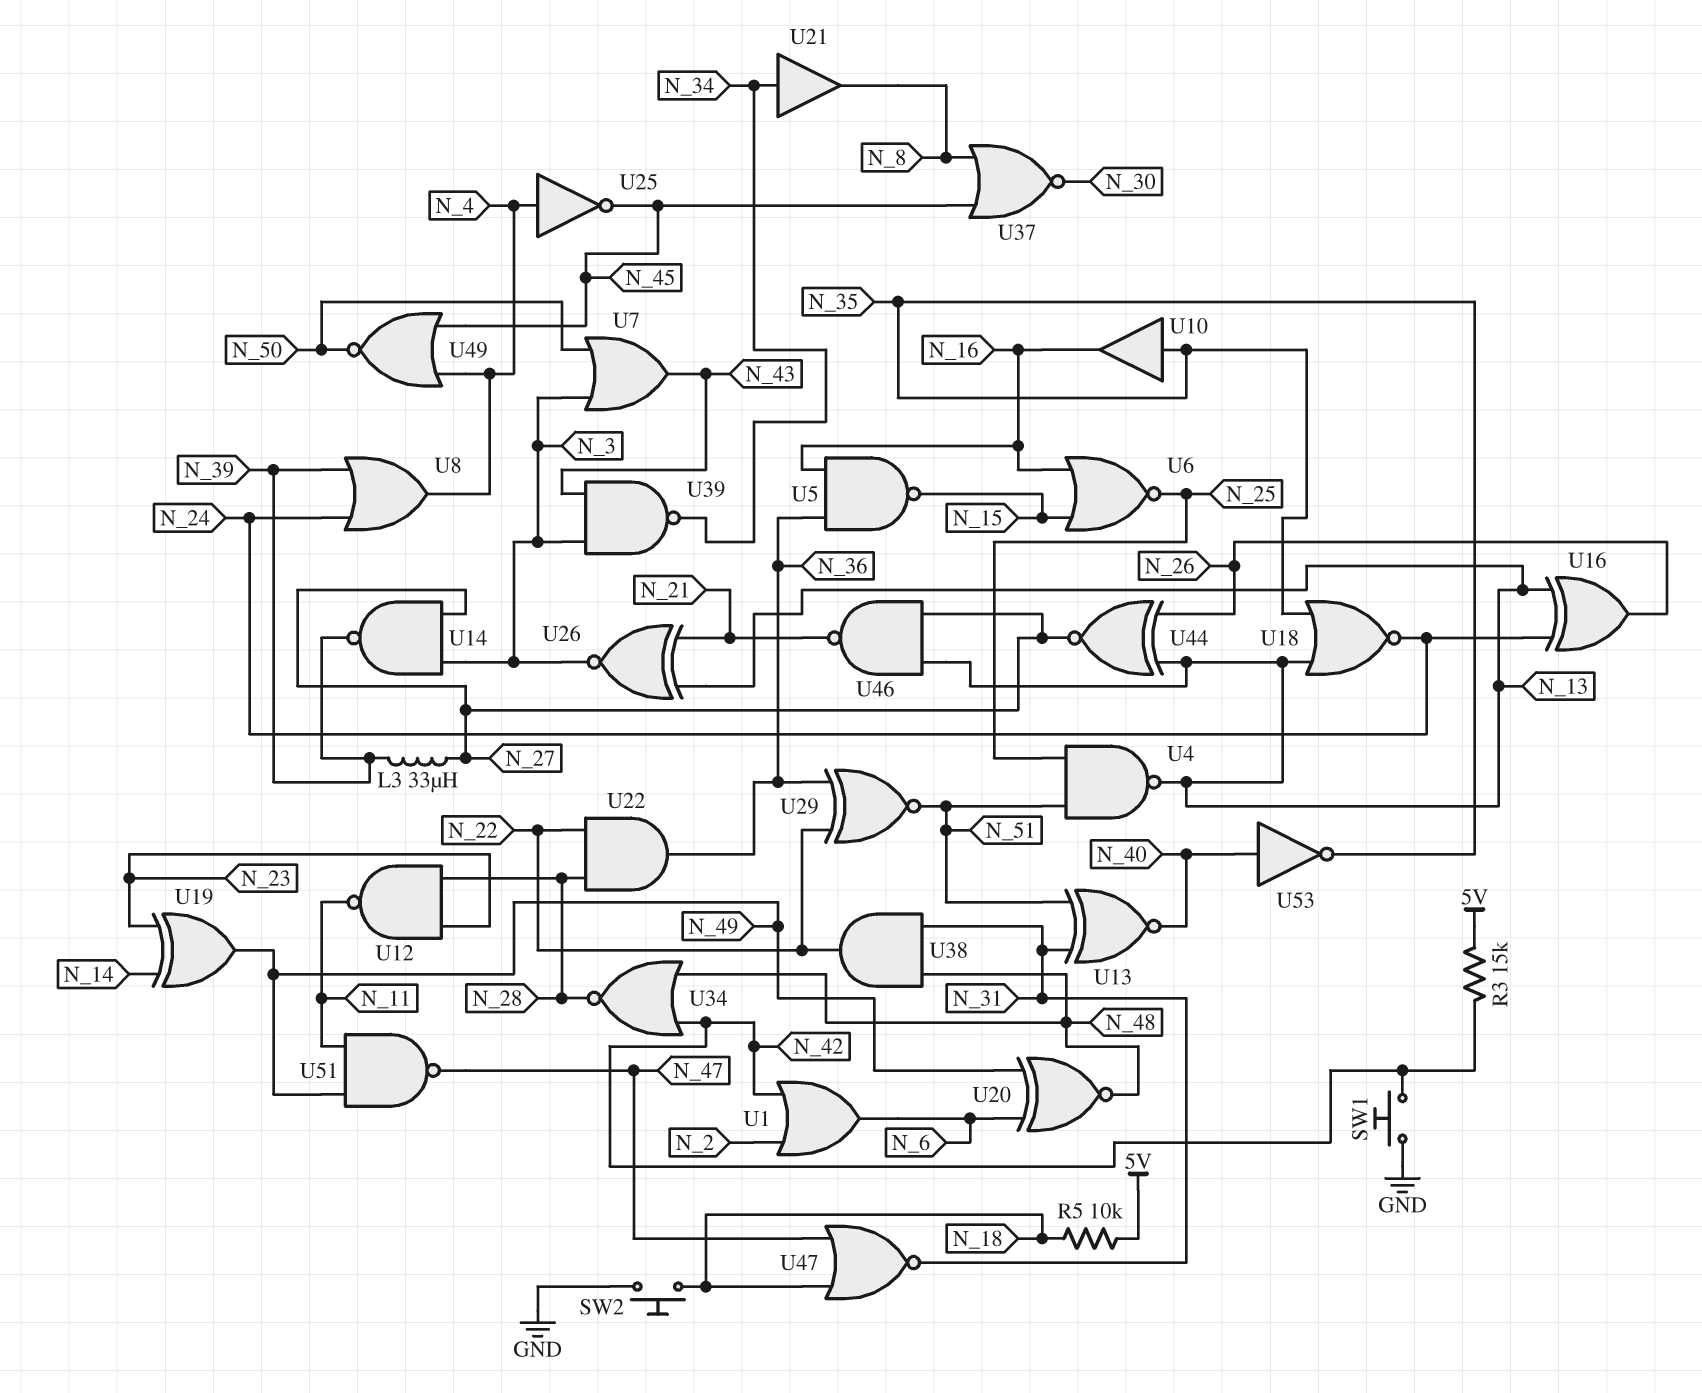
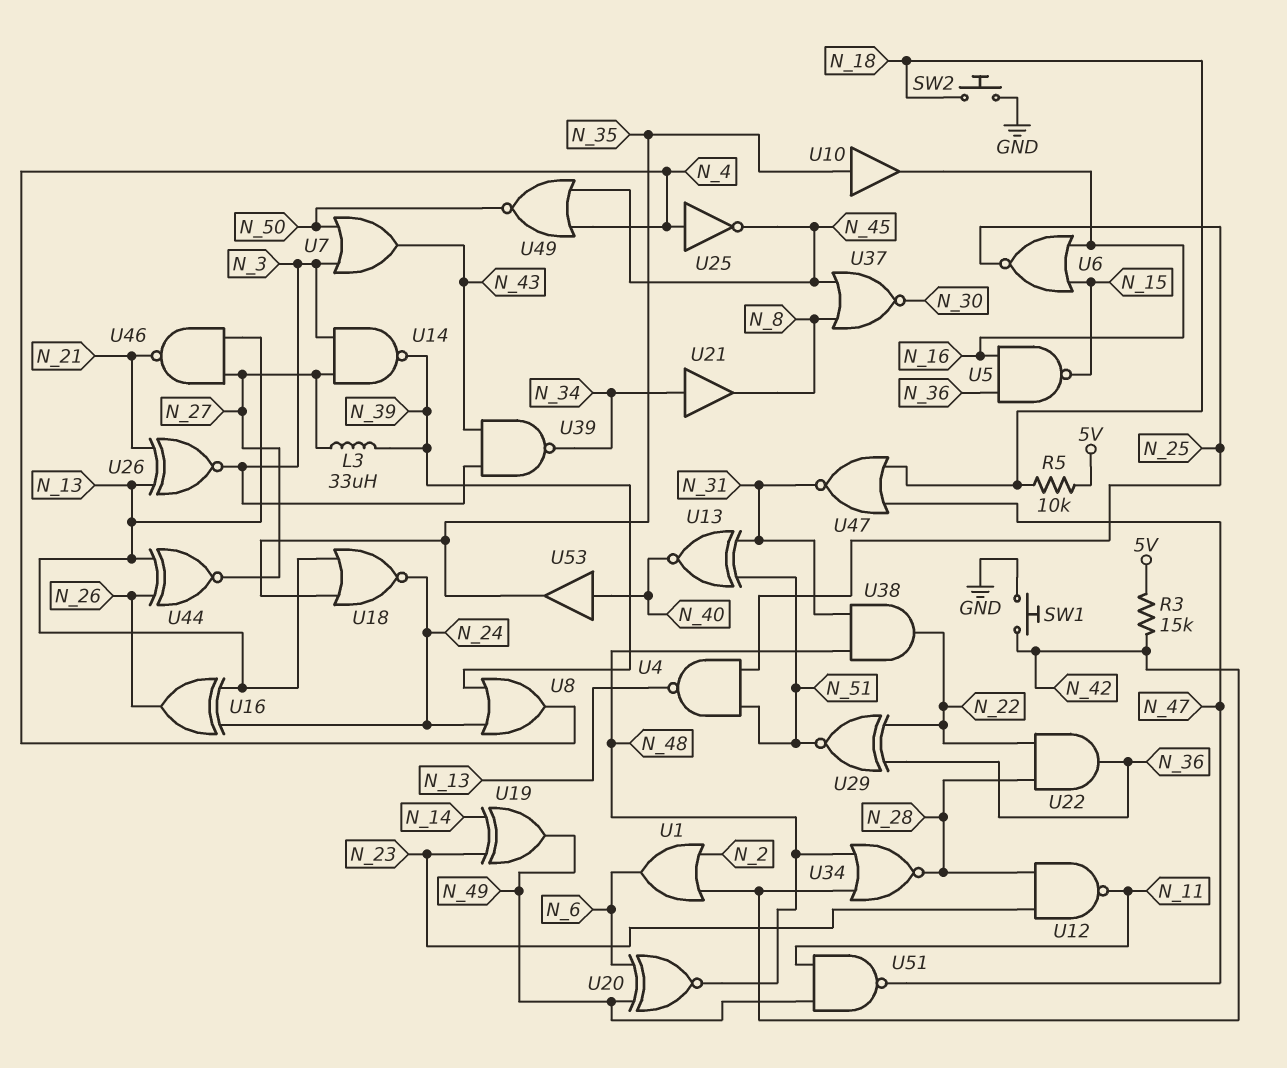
U53: NOT (in N_40, out N_35) -> buffer (in N_40, out N_35)

